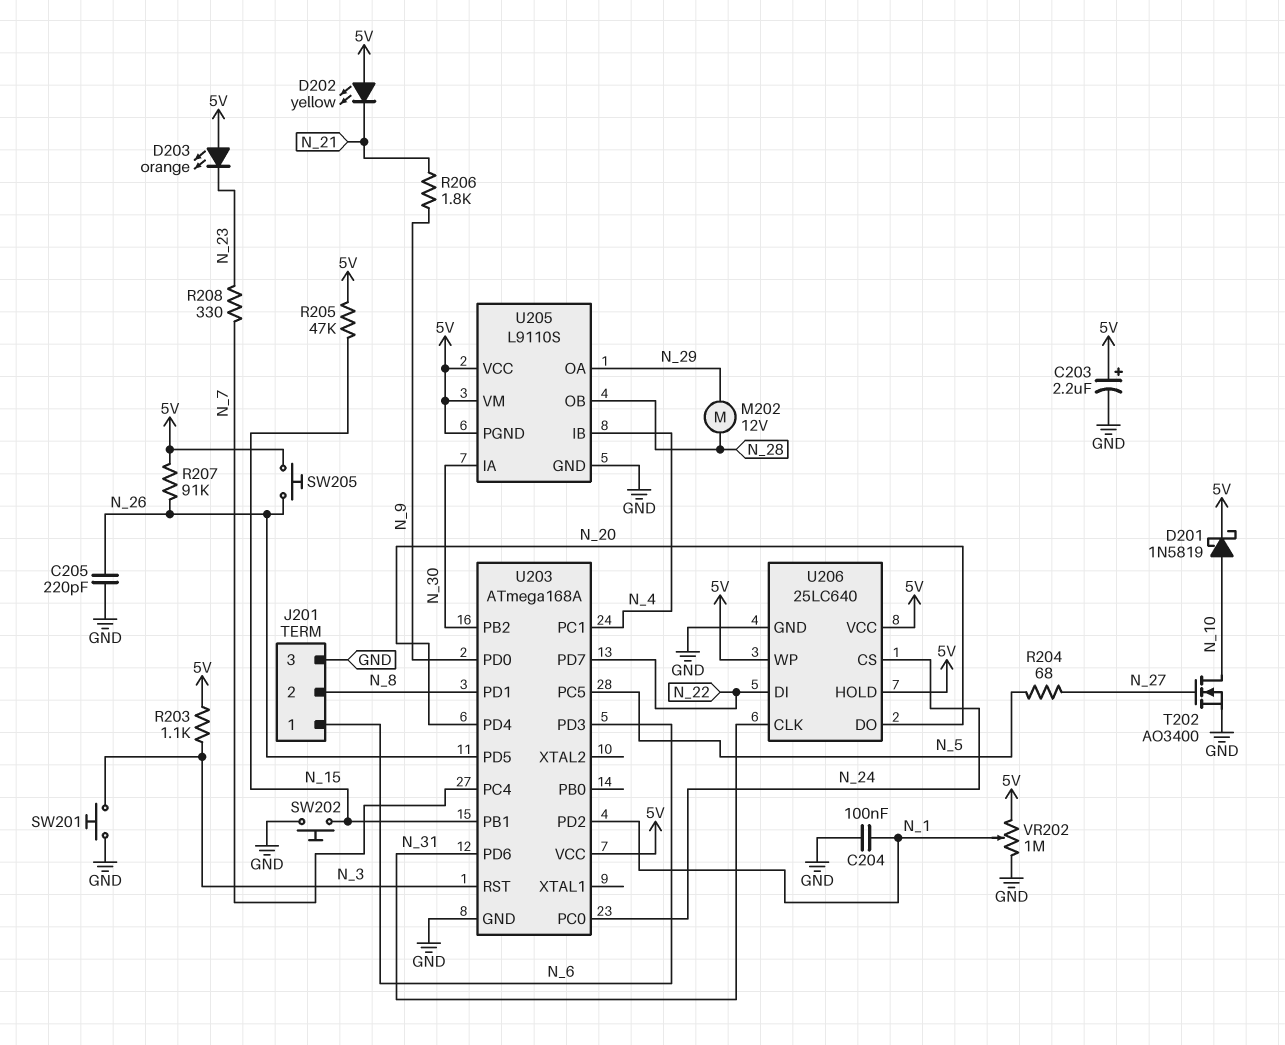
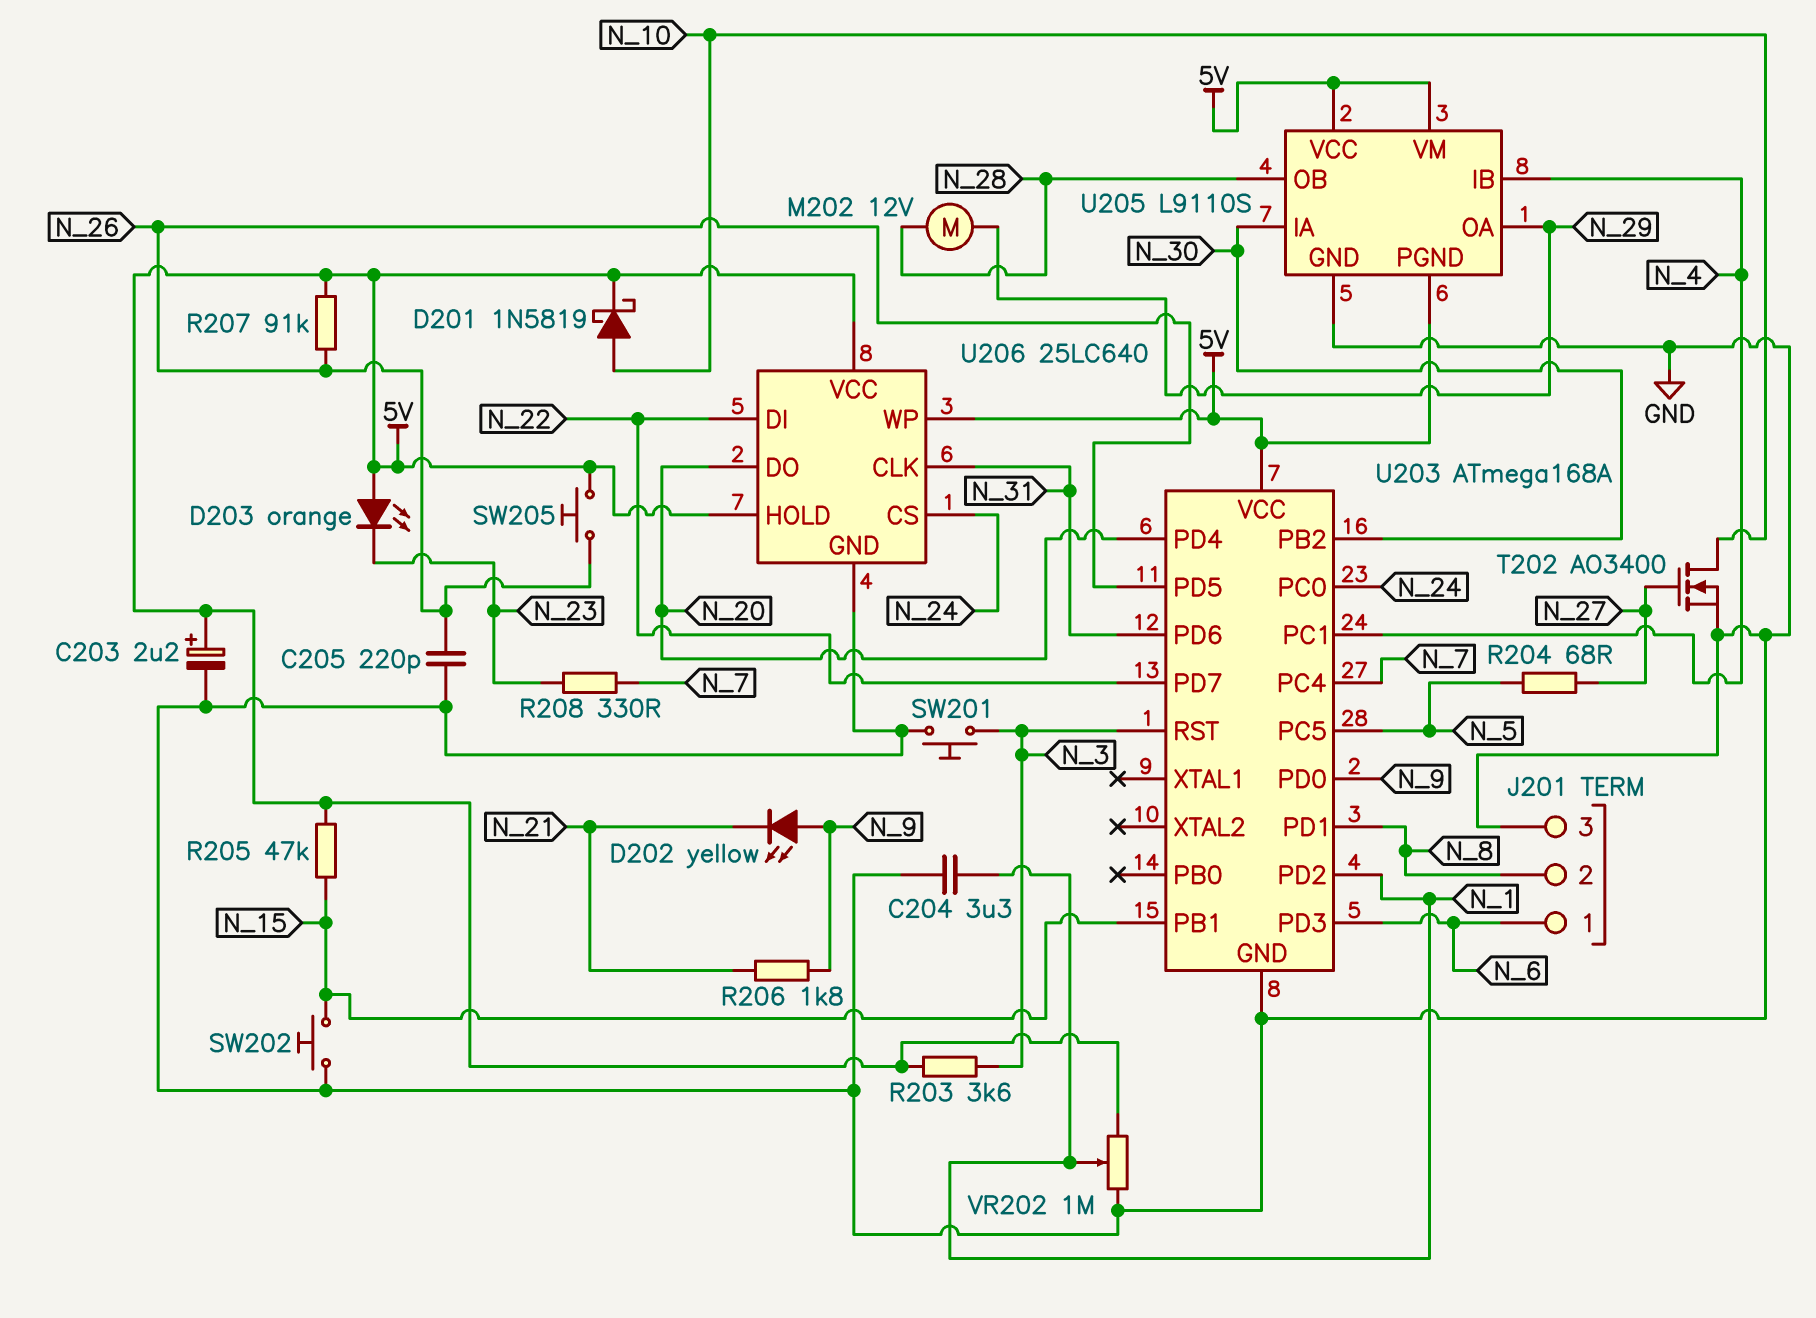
C204: 100nF (GND, N_1) -> 3.3uF (GND, N_1)
D202: LED yellow (A 5V, K N_21) -> LED yellow (A N_9, K N_21)
R203: 1.1k (5V, N_3) -> 3.6k (5V, N_3)

